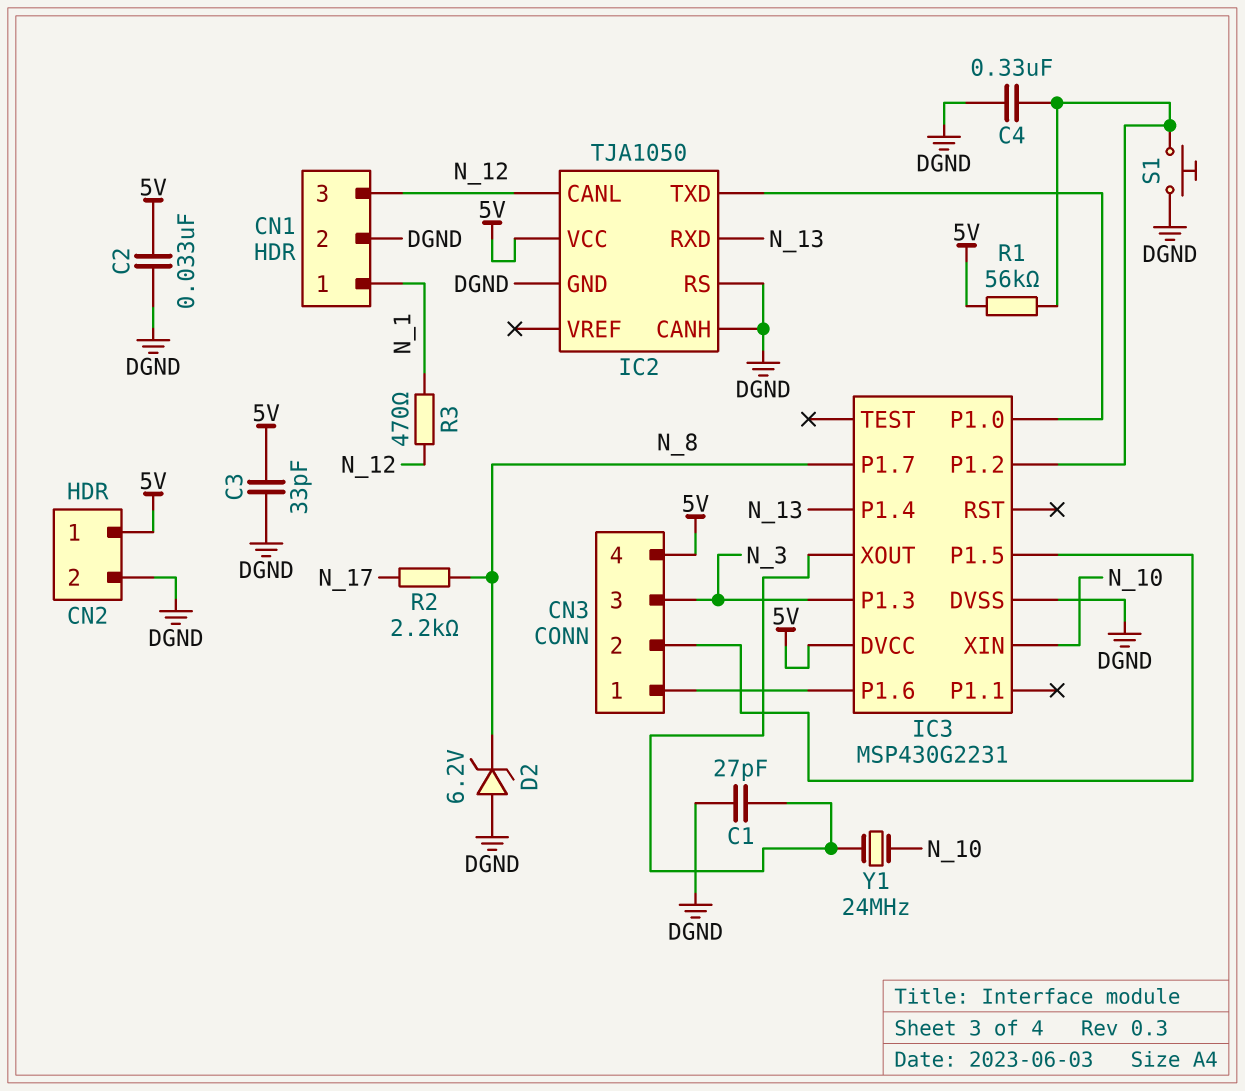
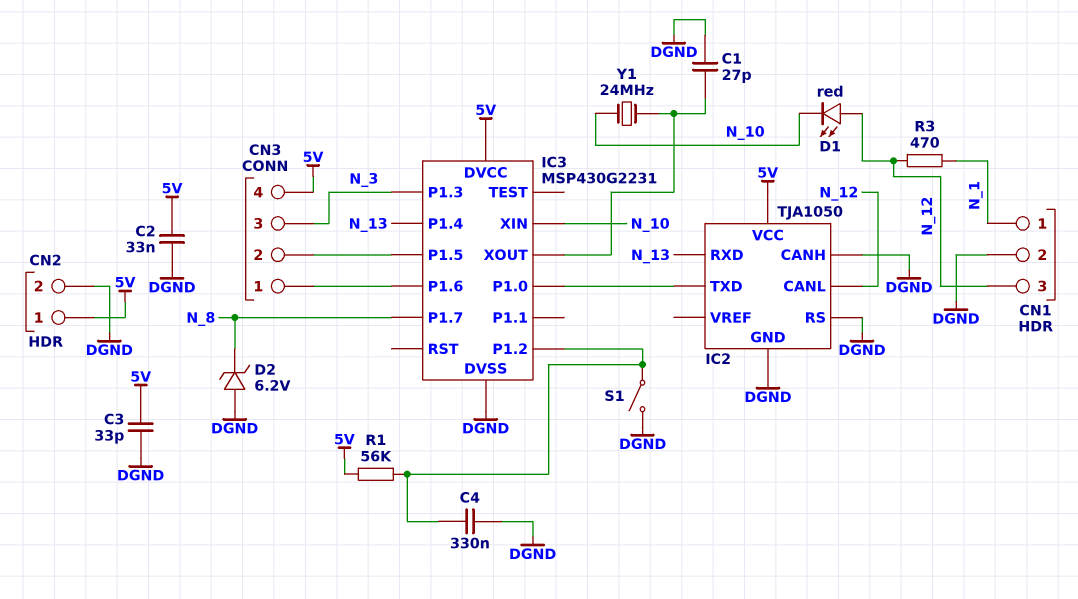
D1: none -> LED red (A N_12, K N_10)
R2: 2.2k (N_8, N_17) -> none
S1: button (DGND, IC3/P1.2) -> switch (DGND, IC3/P1.2)

